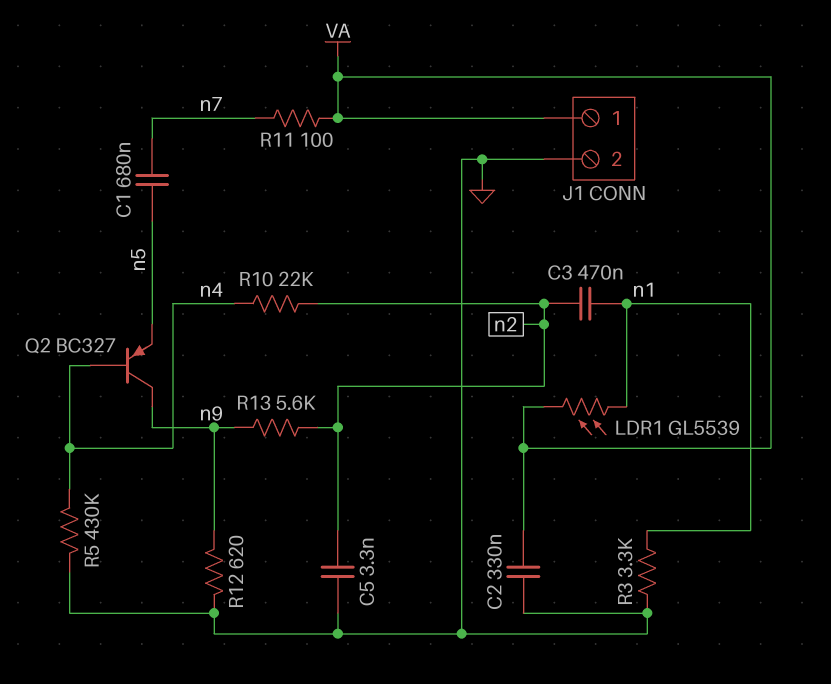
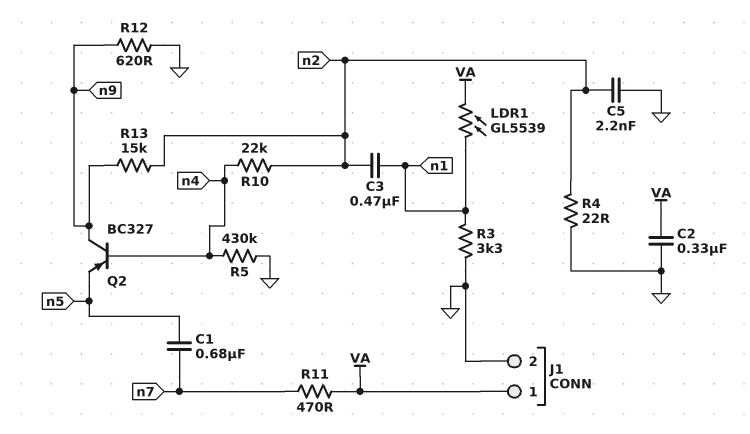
C5: 3.3nF (GND, n2) -> 2.2nF (GND, n2)
R4: none -> 22 (GND, n2)
R11: 100 (VA, n7) -> 470 (VA, n7)
R13: 5.6k (n2, n9) -> 15k (n2, n9)

